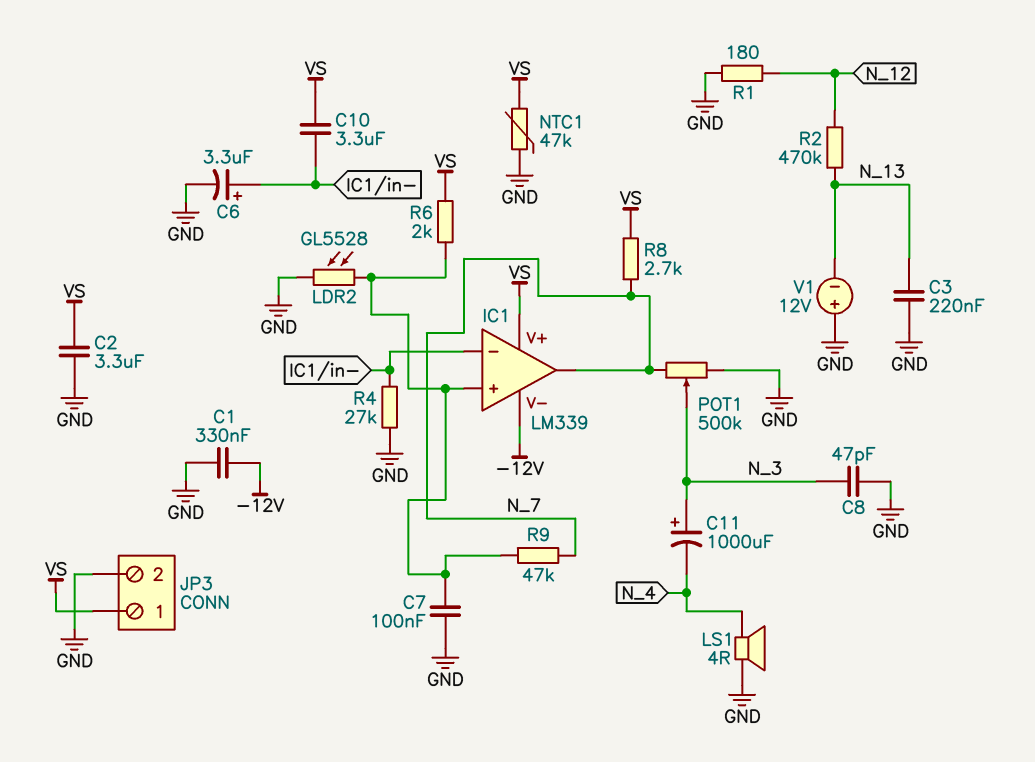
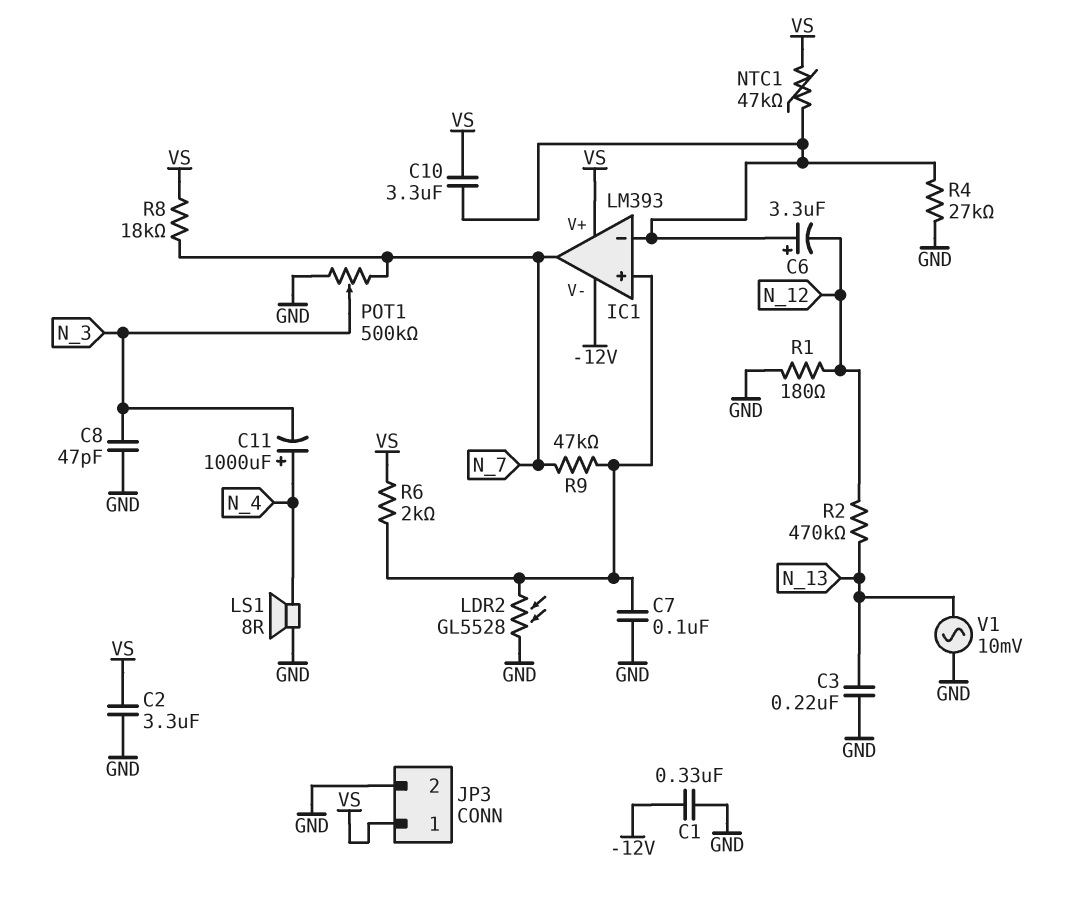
C6: 3.3uF (plus IC1/in-, minus GND) -> 3.3uF (plus IC1/in-, minus N_12)
C11: 1000uF (plus N_3, minus N_4) -> 1000uF (plus N_4, minus N_3)
IC1: LM339 -> LM393
LS1: speaker 4R (GND, N_4) -> speaker 8R (GND, N_4)
NTC1: 47k (GND, VS) -> 47k (IC1/in-, VS)
R8: 2.7k (N_7, VS) -> 18k (N_7, VS)
V1: 12V (plus GND, minus N_13) -> AC 10mV (GND, N_13)

